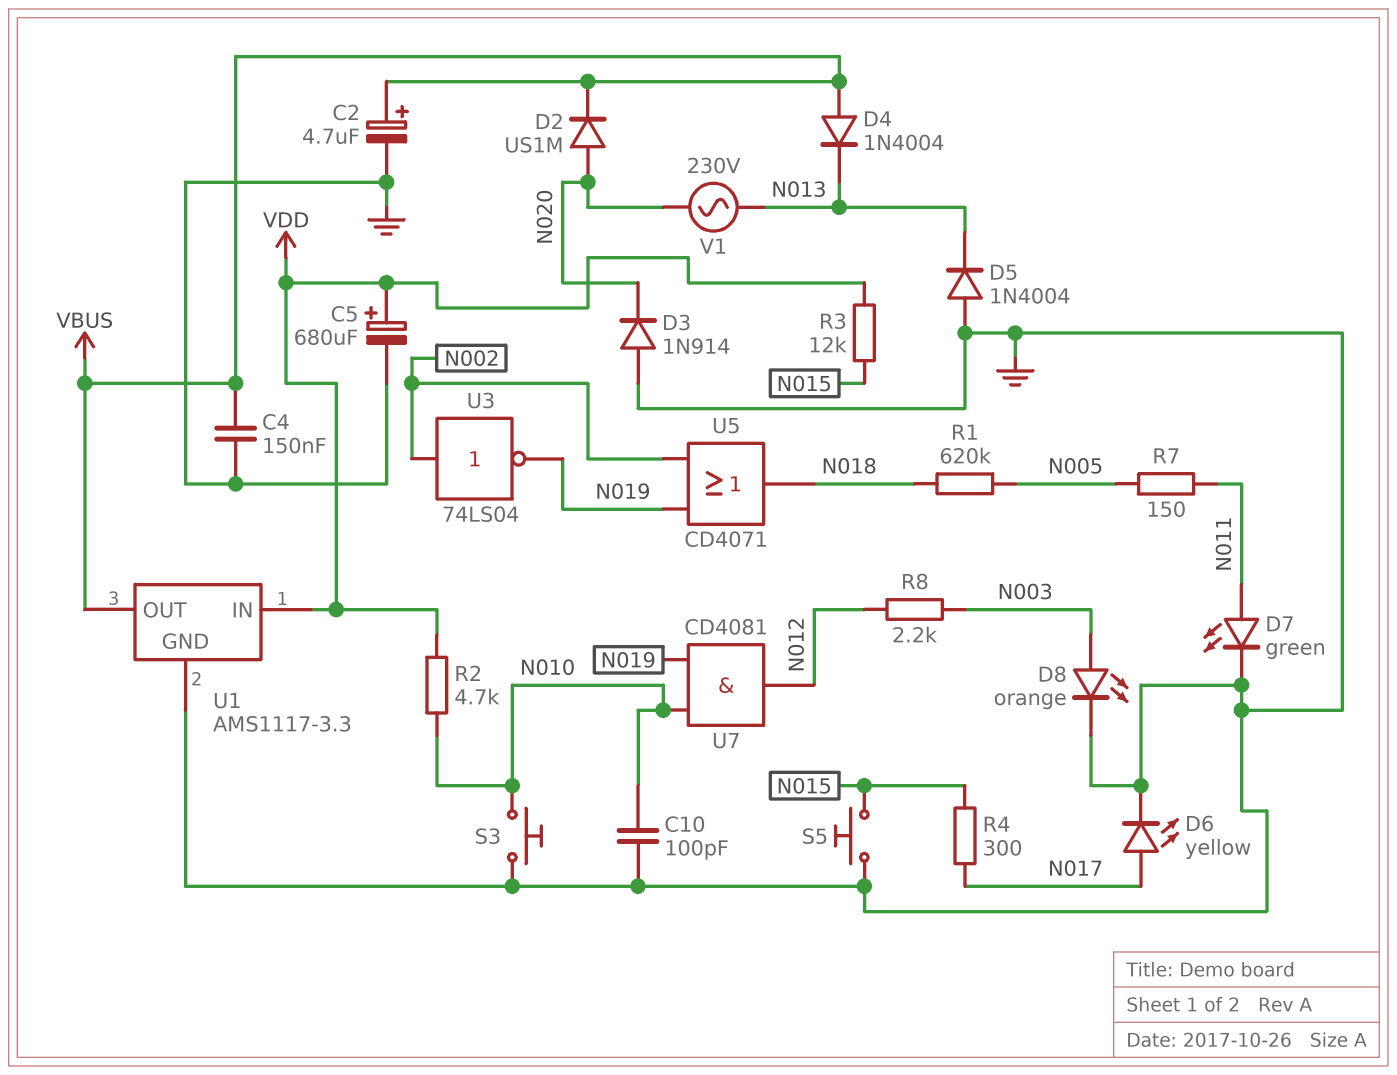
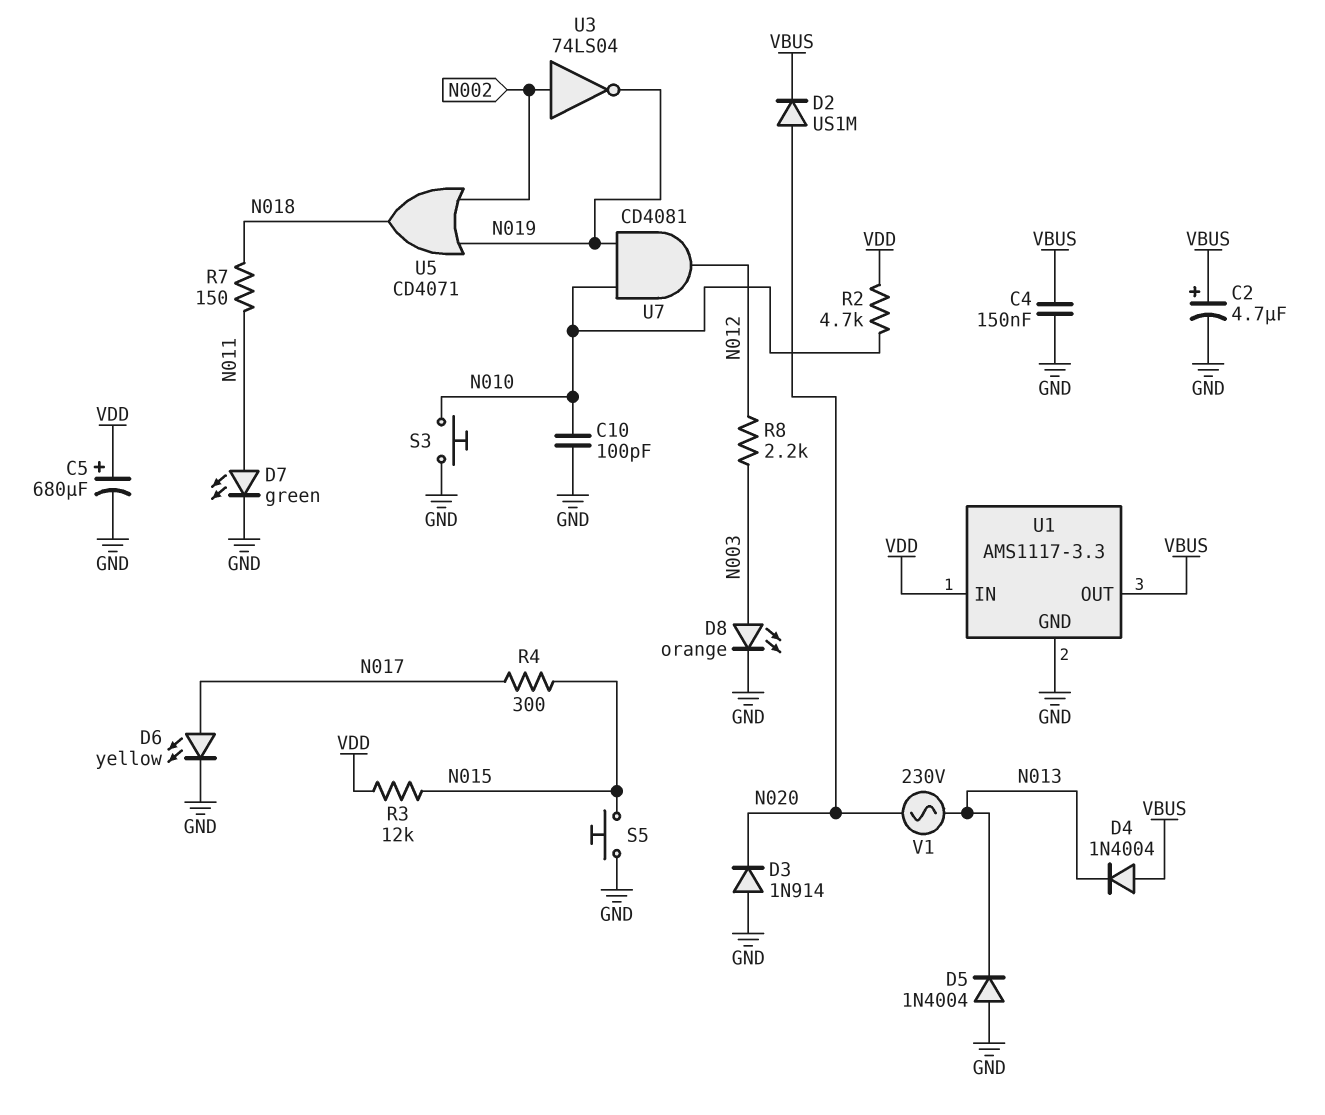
R1: 620k (N005, N018) -> none
R7: 150 (N005, N011) -> 150 (N011, N018)

